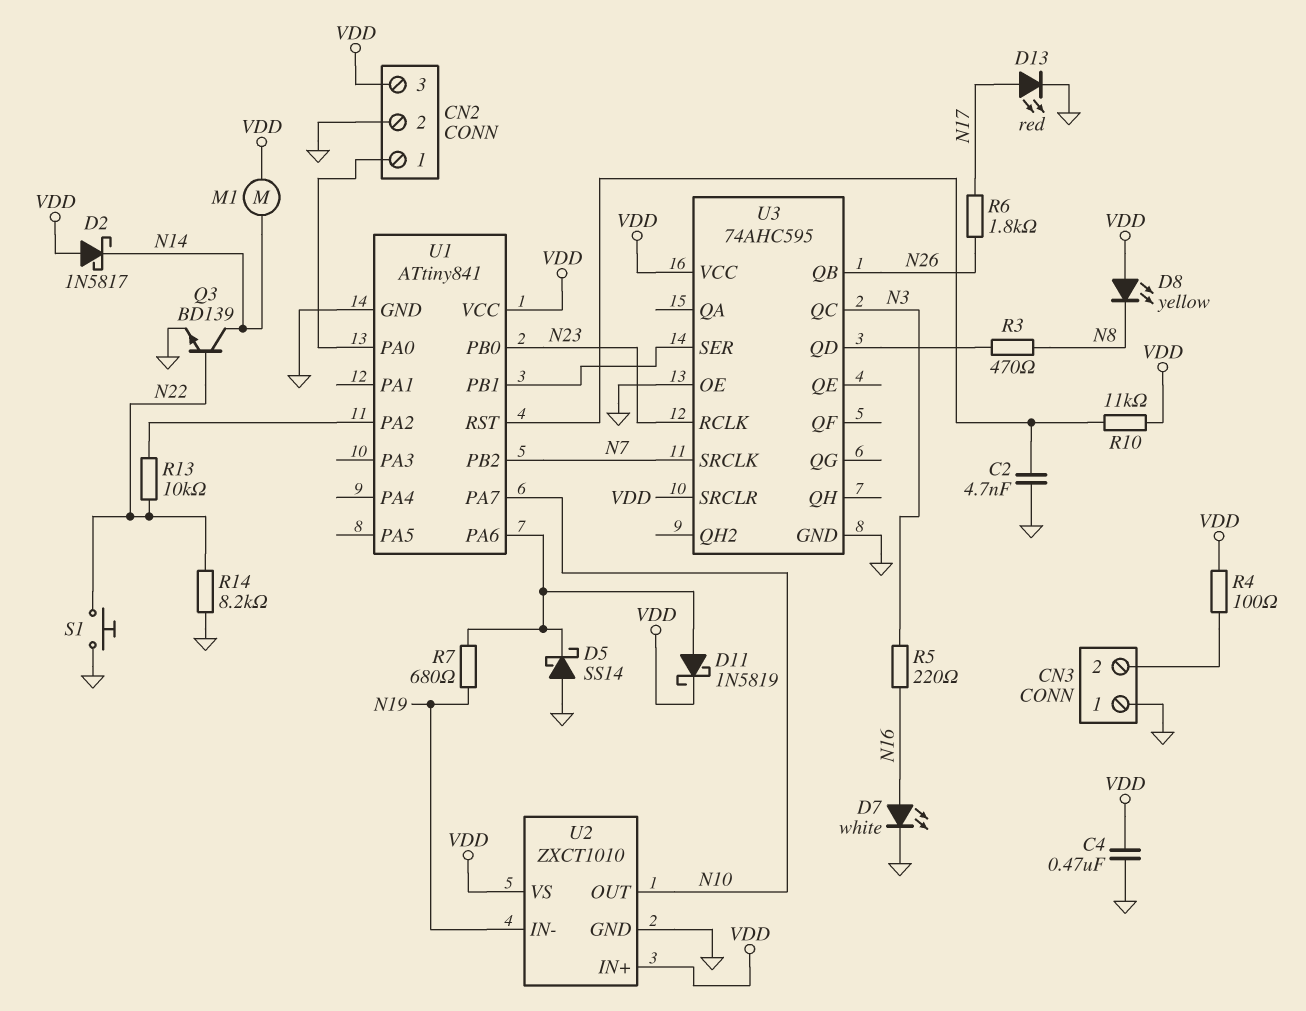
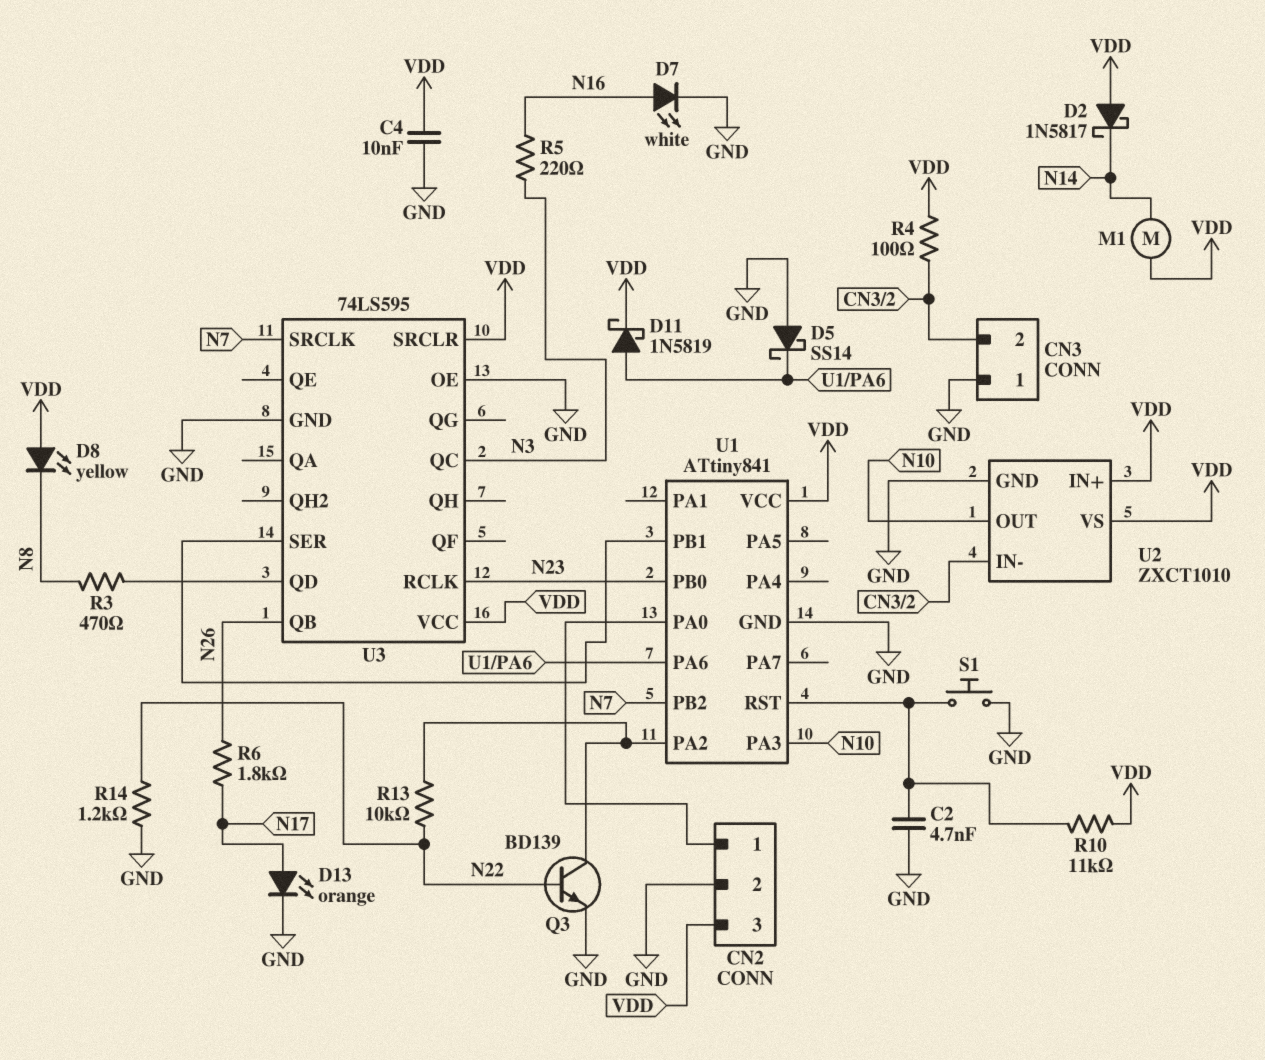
C4: 470nF (GND, VDD) -> 10nF (GND, VDD)
D13: LED red (A N17, K GND) -> LED orange (A N17, K GND)
Q3: NPN BD139 (B N22, C N14, E GND) -> NPN BD139 (B N22, C U1/PA2, E GND)
R7: 680 (N19, U1/PA6) -> none
R14: 8.2k (GND, N22) -> 1.2k (GND, N22)
S1: button (GND, N22) -> button (GND, U1/RST)
U1 pin PA3: none -> N10
U1 pin PA7: N10 -> none
U2 pin IN-: N19 -> CN3/2
U3: 74AHC595 -> 74LS595

